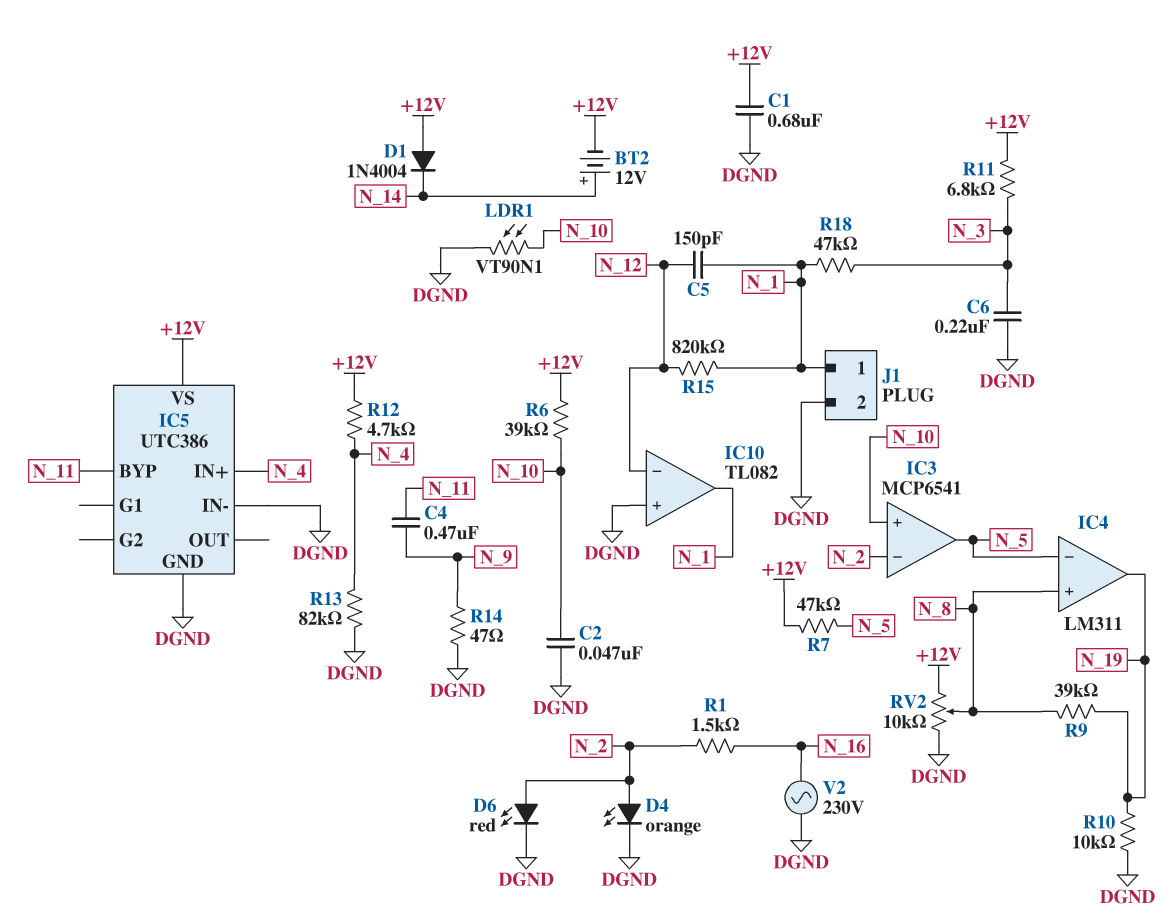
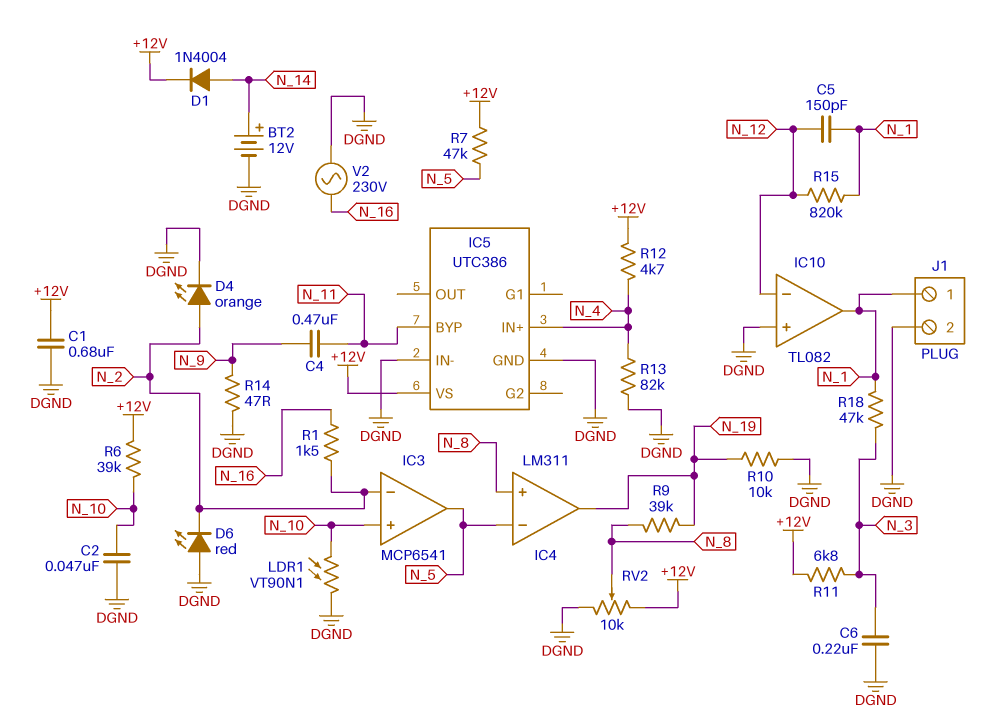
BT2: 12V (plus N_14, minus +12V) -> 12V (plus N_14, minus DGND)
D1: diode 1N4004 (A +12V, K N_14) -> diode 1N4004 (A N_14, K +12V)
D6: LED red (A N_2, K DGND) -> LED red (A DGND, K N_2)

